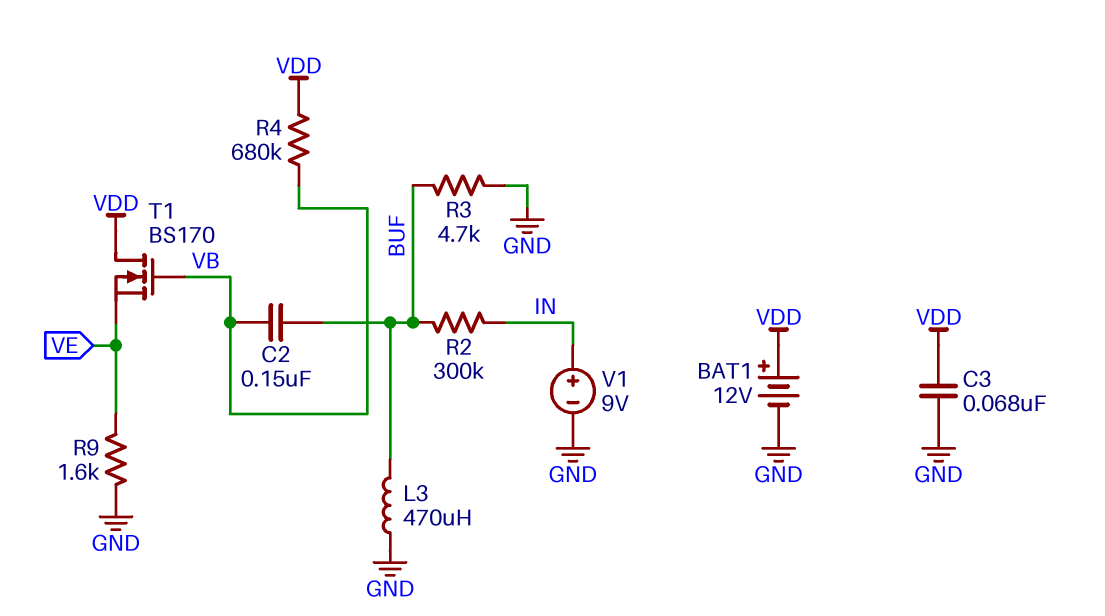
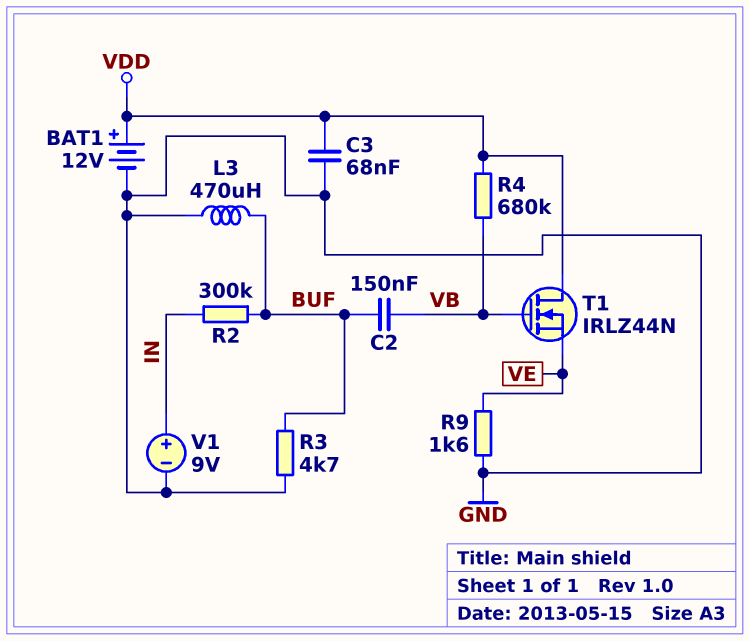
T1: NMOS BS170 (G VB, D VDD, S VE) -> NMOS IRLZ44N (G VB, D VDD, S VE)

